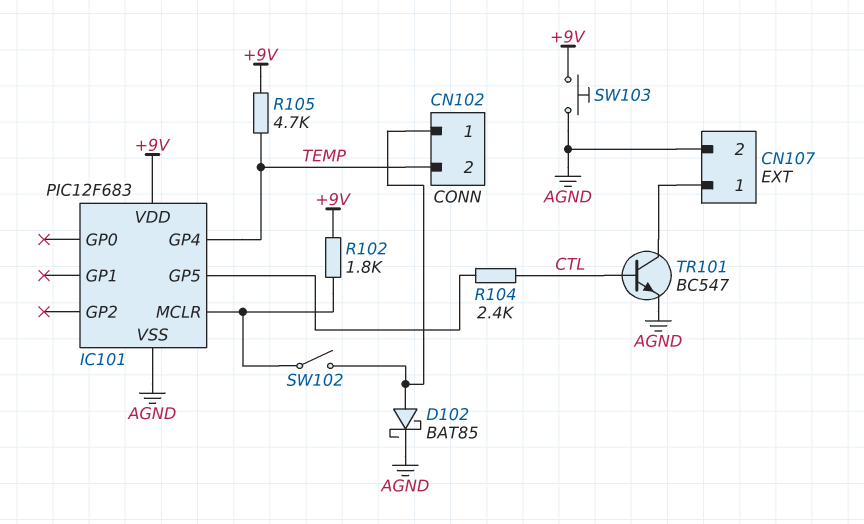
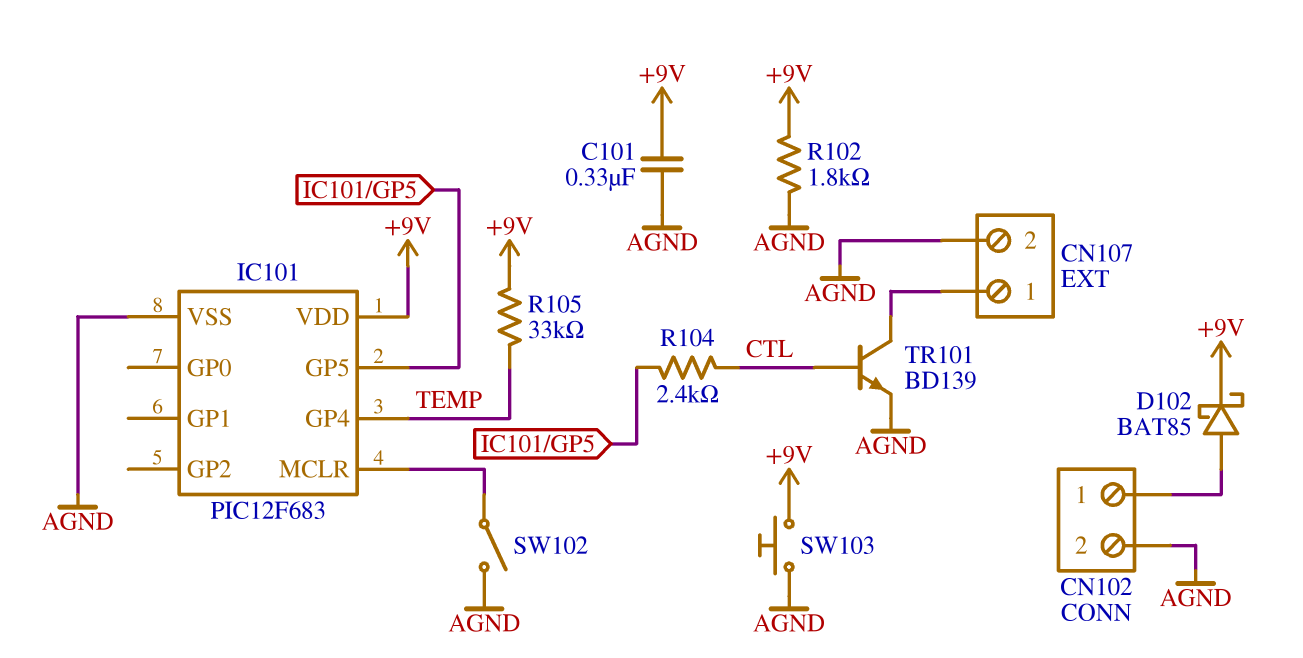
C101: none -> 330nF (+9V, AGND)
CN102 pin 2: TEMP -> AGND
D102: schottky BAT85 (A CN102/1, K AGND) -> schottky BAT85 (A CN102/1, K +9V)
R102: 1.8k (+9V, IC101/MCLR) -> 1.8k (+9V, AGND)
R105: 4.7k (+9V, TEMP) -> 33k (+9V, TEMP)
SW102: switch (CN102/1, IC101/MCLR) -> switch (AGND, IC101/MCLR)
TR101: NPN BC547 (B CTL, C CN107/1, E AGND) -> NPN BD139 (B CTL, C CN107/1, E AGND)

